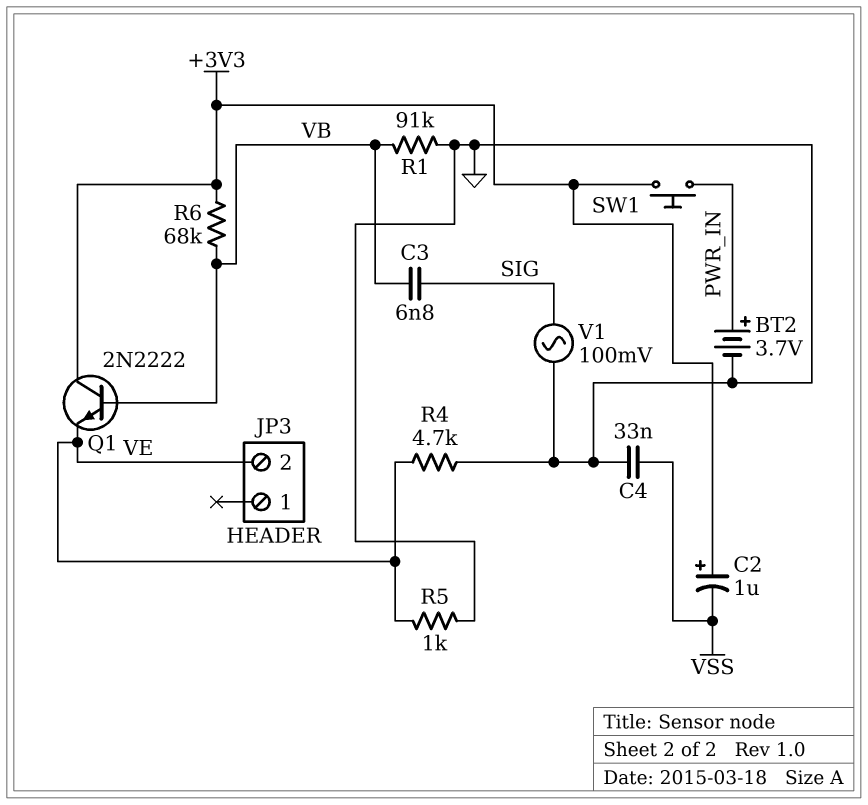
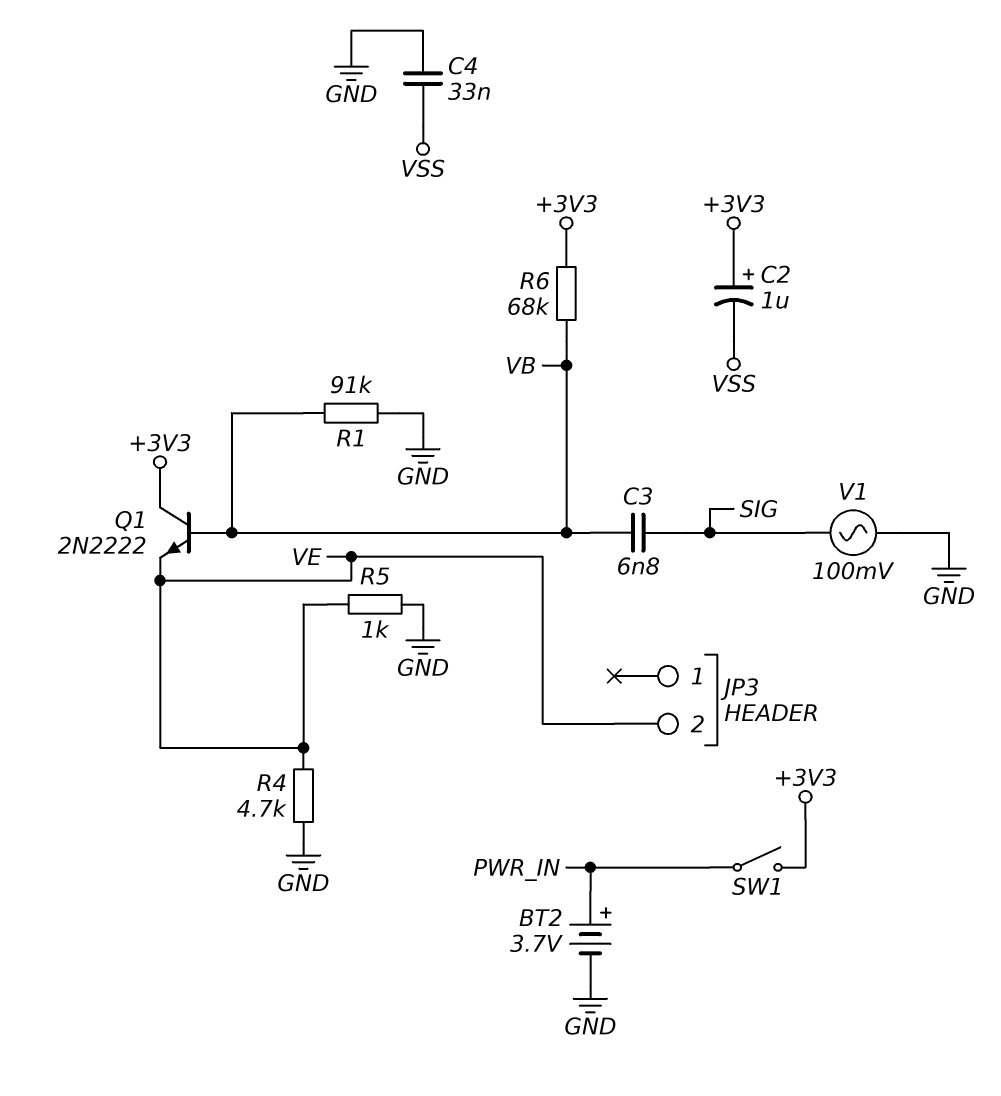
SW1: button (+3V3, PWR_IN) -> switch (+3V3, PWR_IN)

